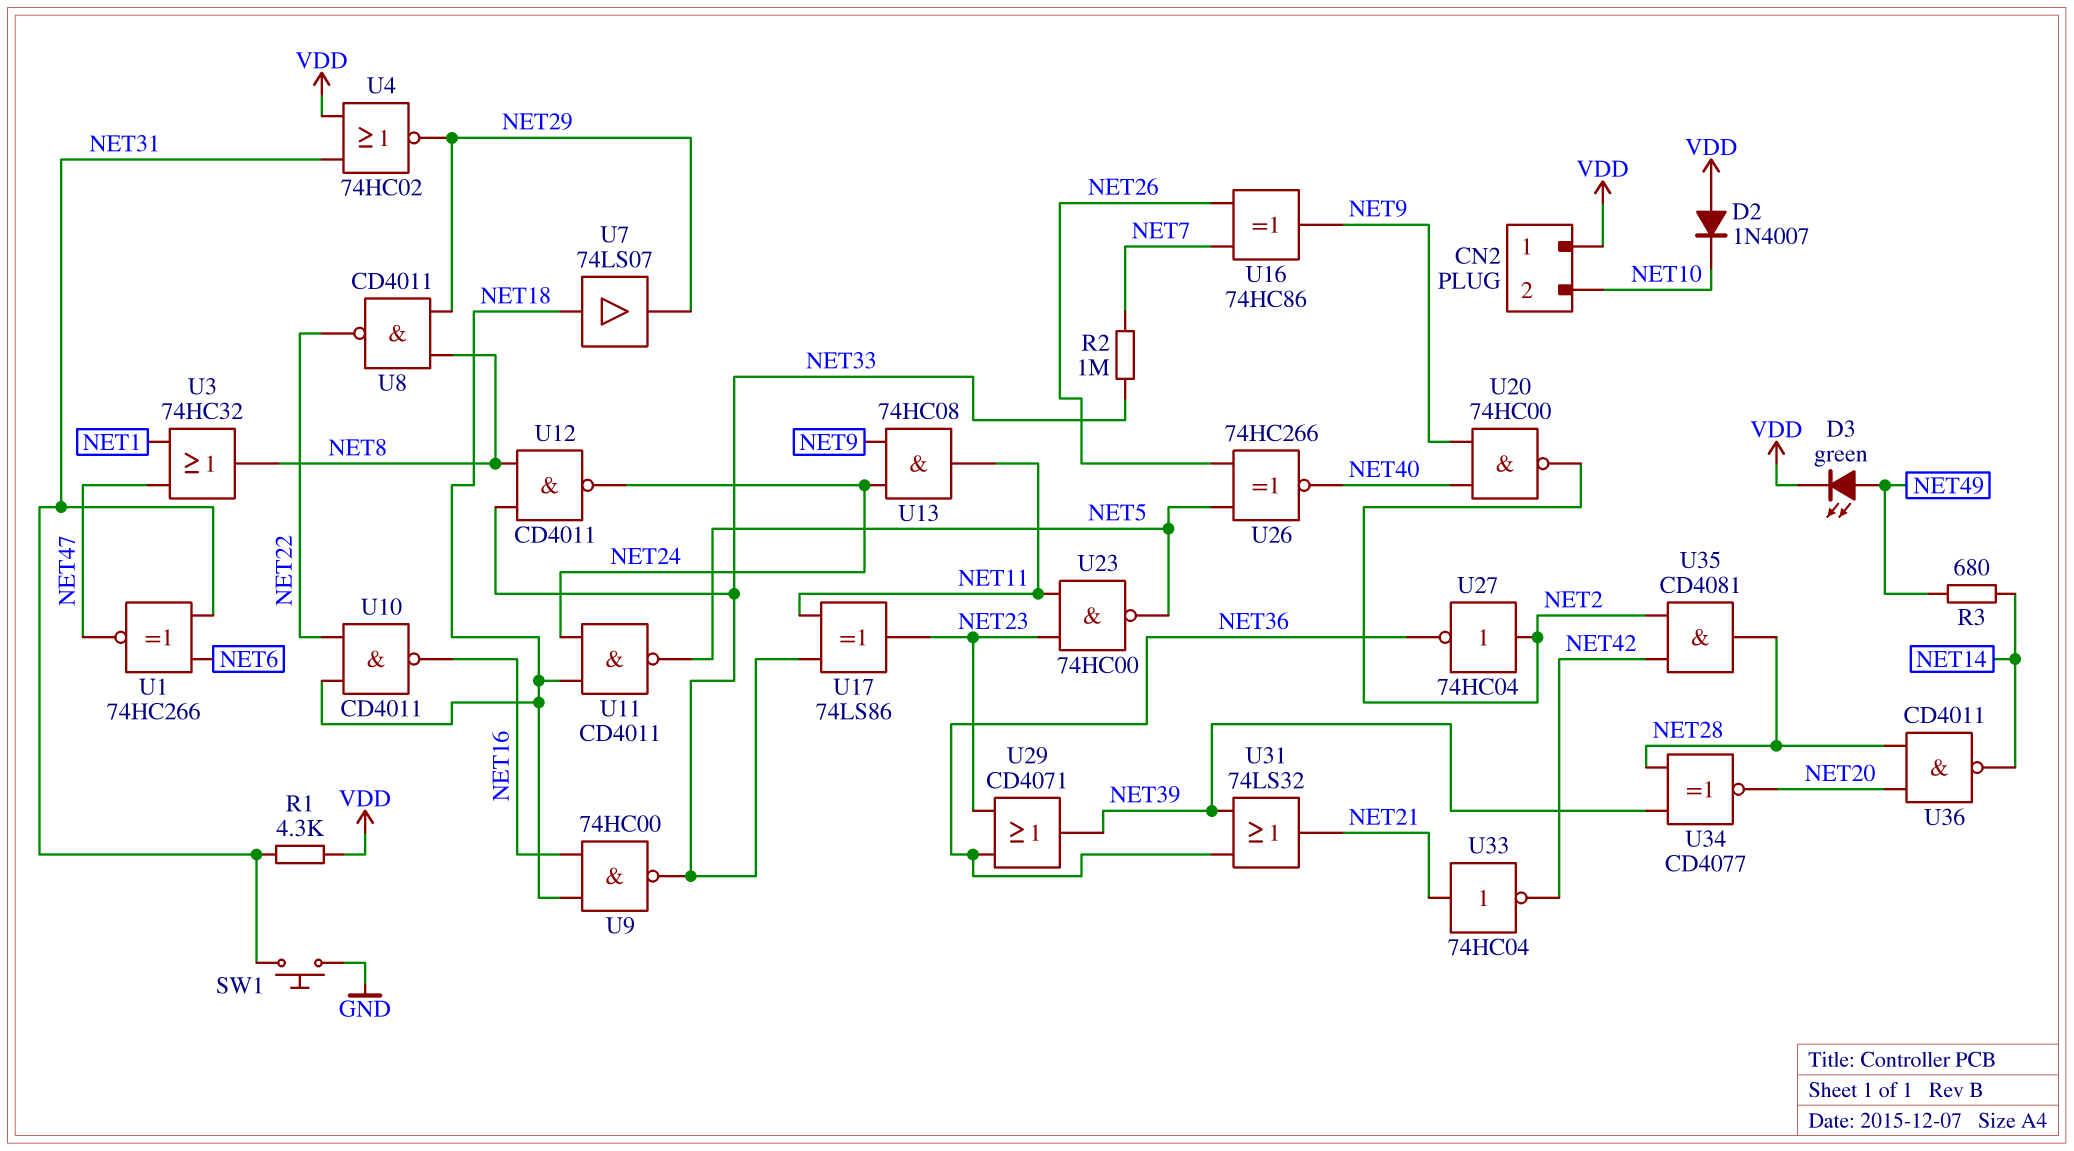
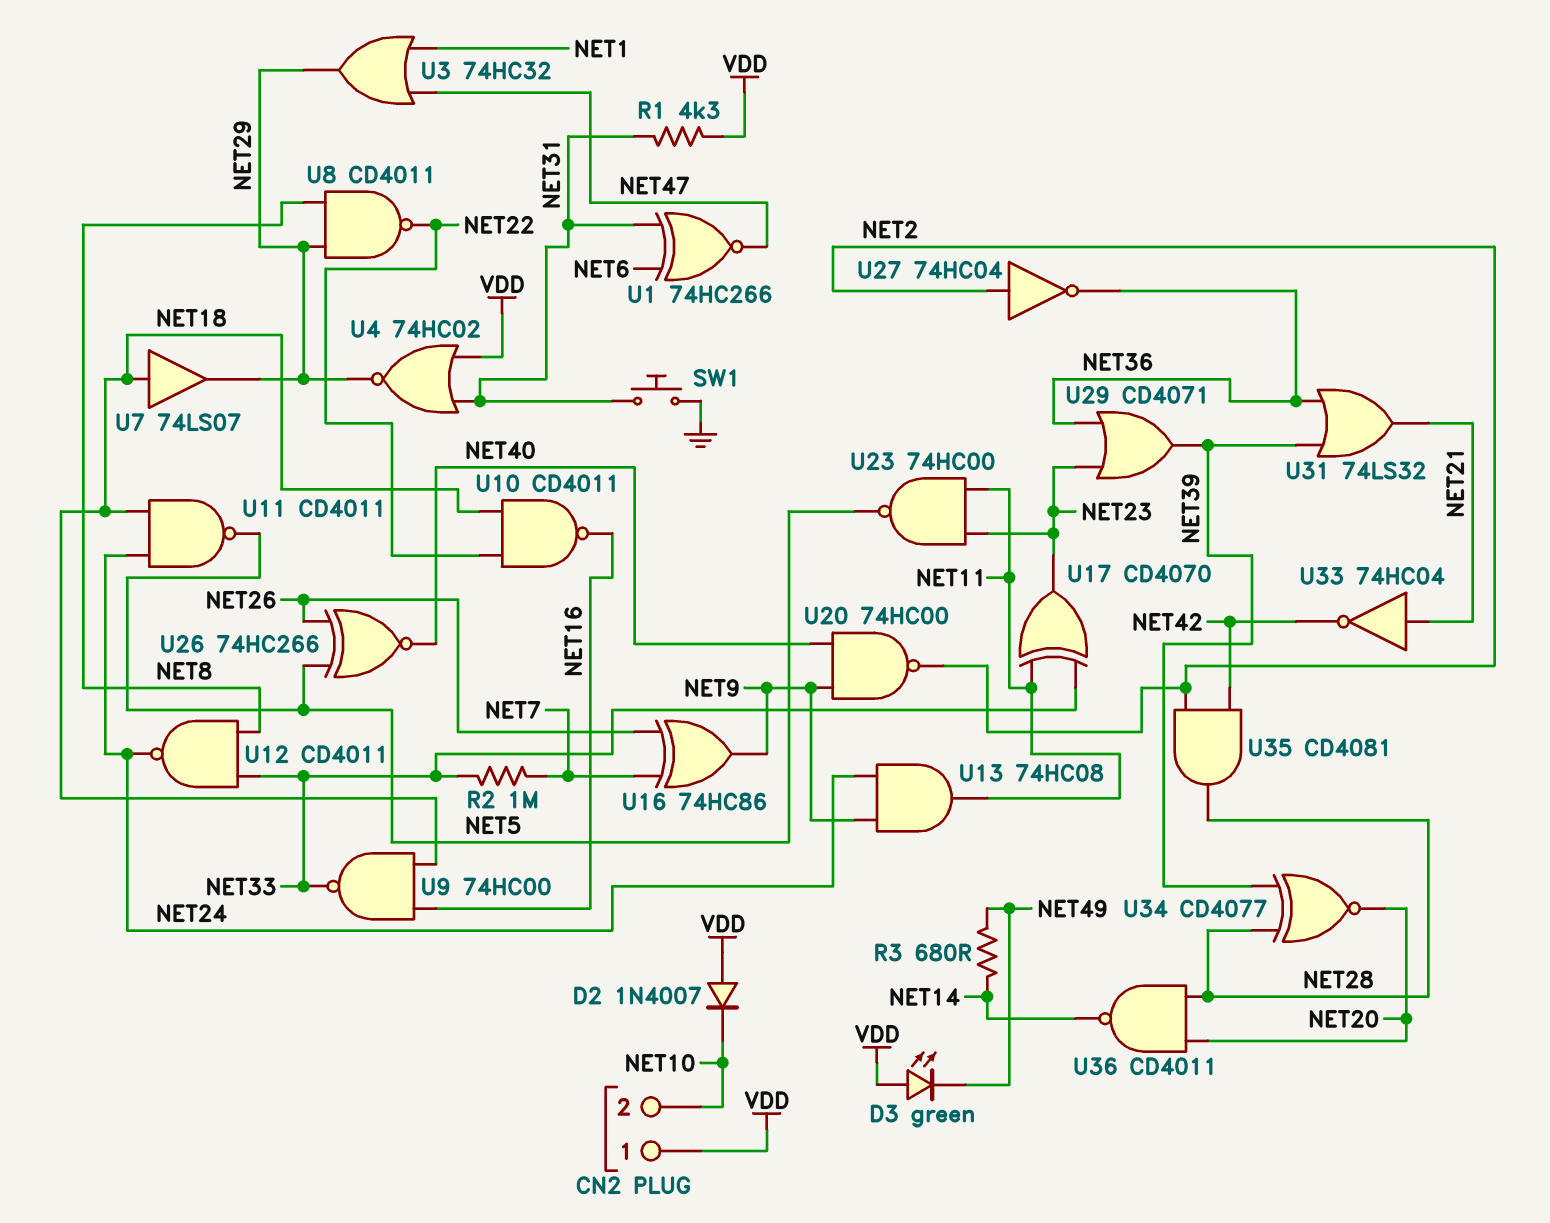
D3: LED green (A NET49, K VDD) -> LED green (A VDD, K NET49)
U3: OR 74HC32 (in NET1, in NET47, out NET8) -> OR 74HC32 (in NET1, in NET47, out NET29)
U17: XOR 74LS86 (in NET11, in NET33, out NET23) -> XOR CD4070 (in NET11, in NET33, out NET23)

